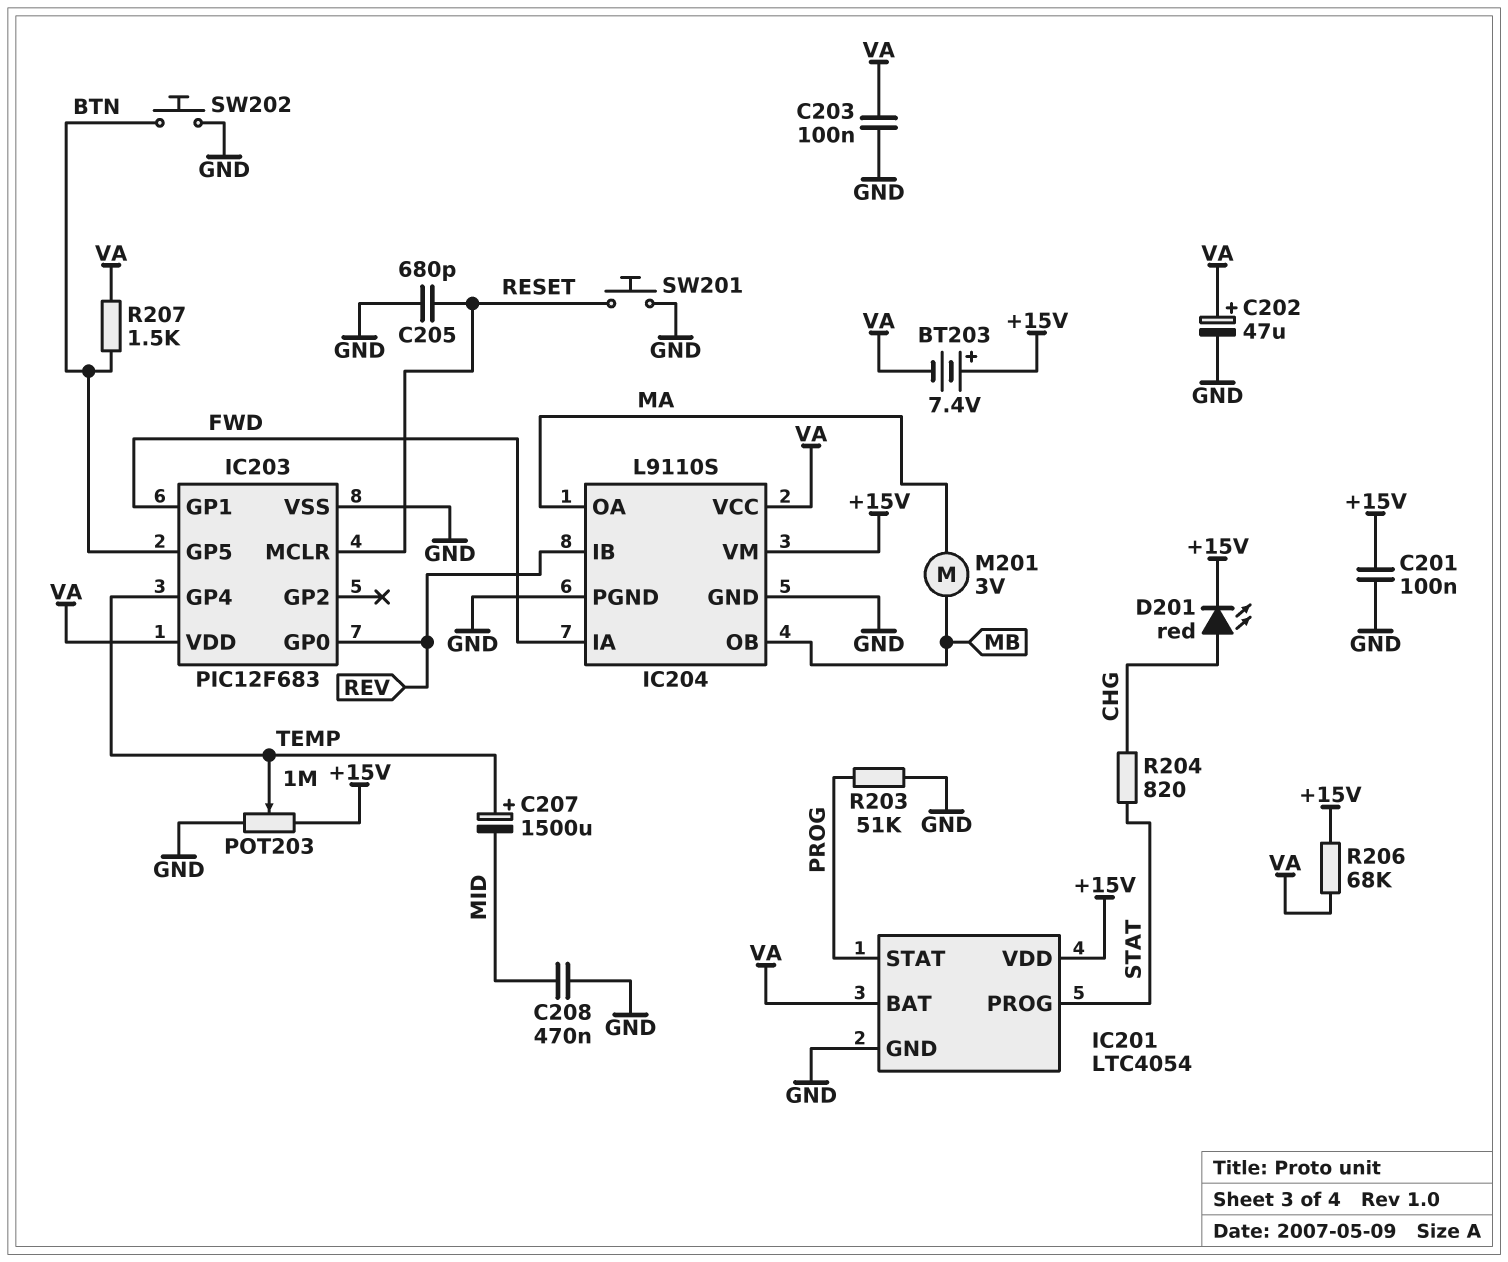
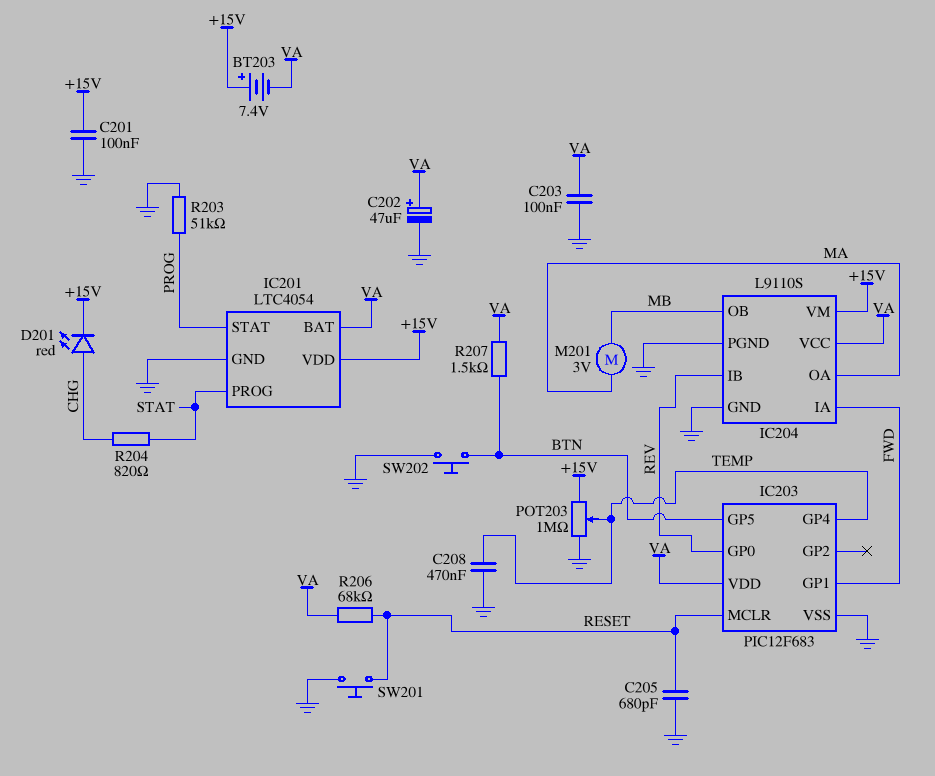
C207: 1500uF (plus TEMP, minus MID) -> none
C208: 470nF (GND, MID) -> 470nF (GND, TEMP)
R206: 68k (+15V, VA) -> 68k (RESET, VA)

